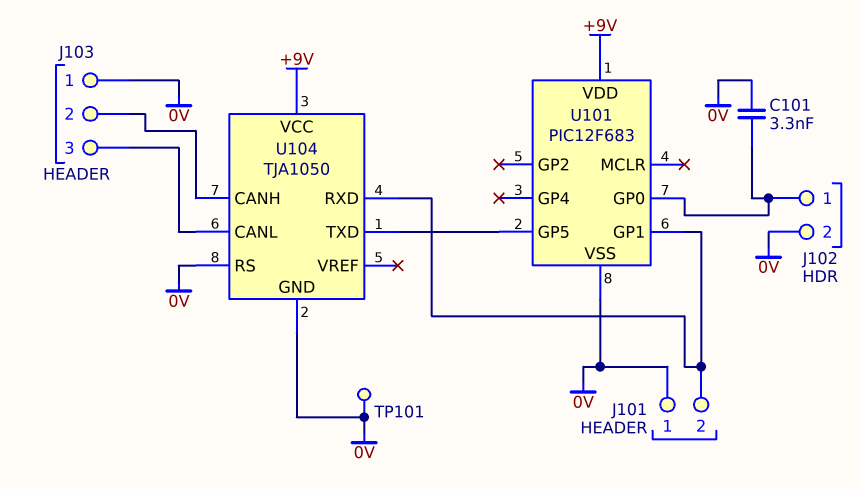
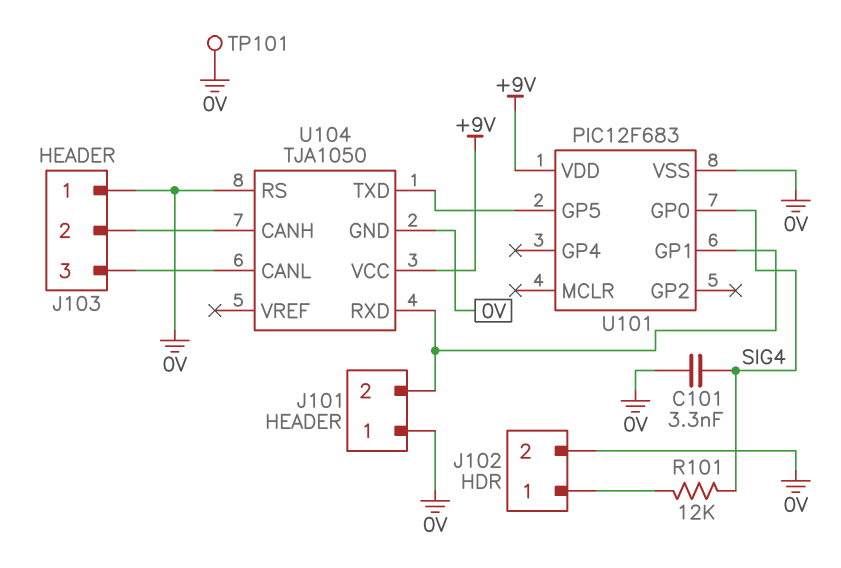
C101: 3.3nF (0V, J102/1) -> 3.3nF (0V, SIG4)
R101: none -> 12k (J102/1, SIG4)
U101 pin GP0: J102/1 -> SIG4

